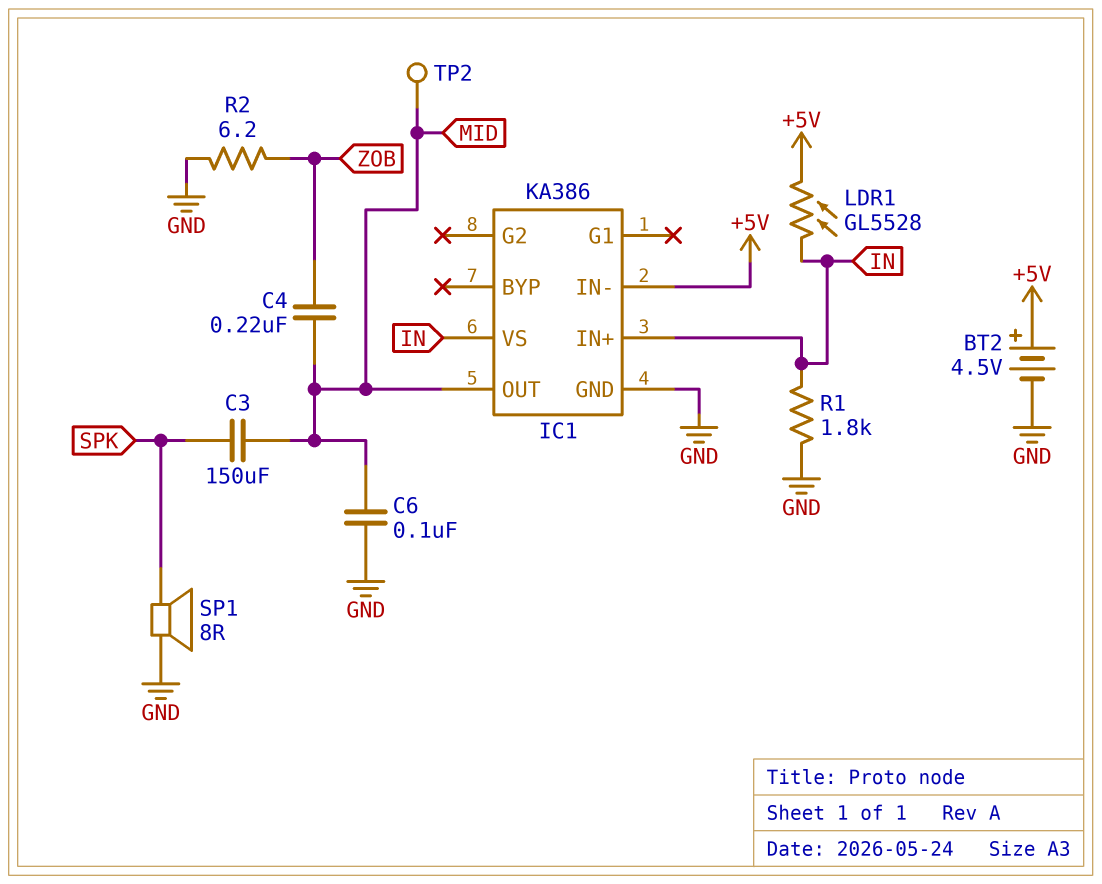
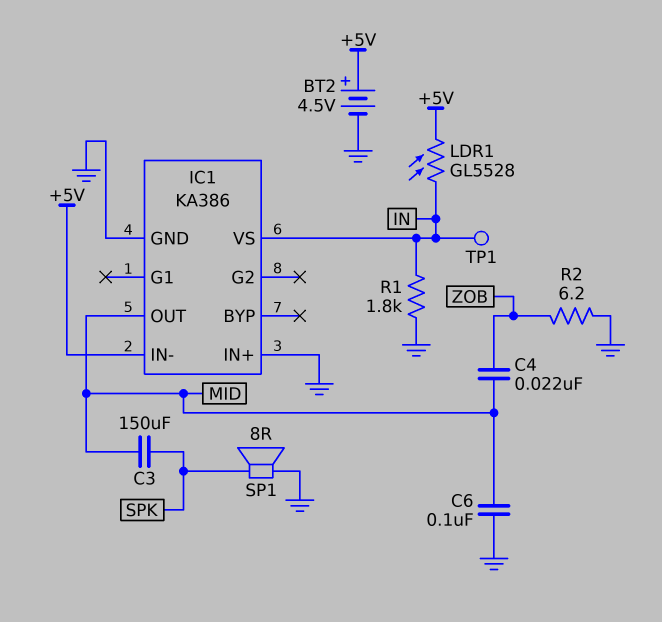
C4: 220nF (MID, ZOB) -> 22nF (MID, ZOB)
IC1 pin IN+: IN -> GND
TP1: none -> test point (IN)
TP2: test point (MID) -> none

